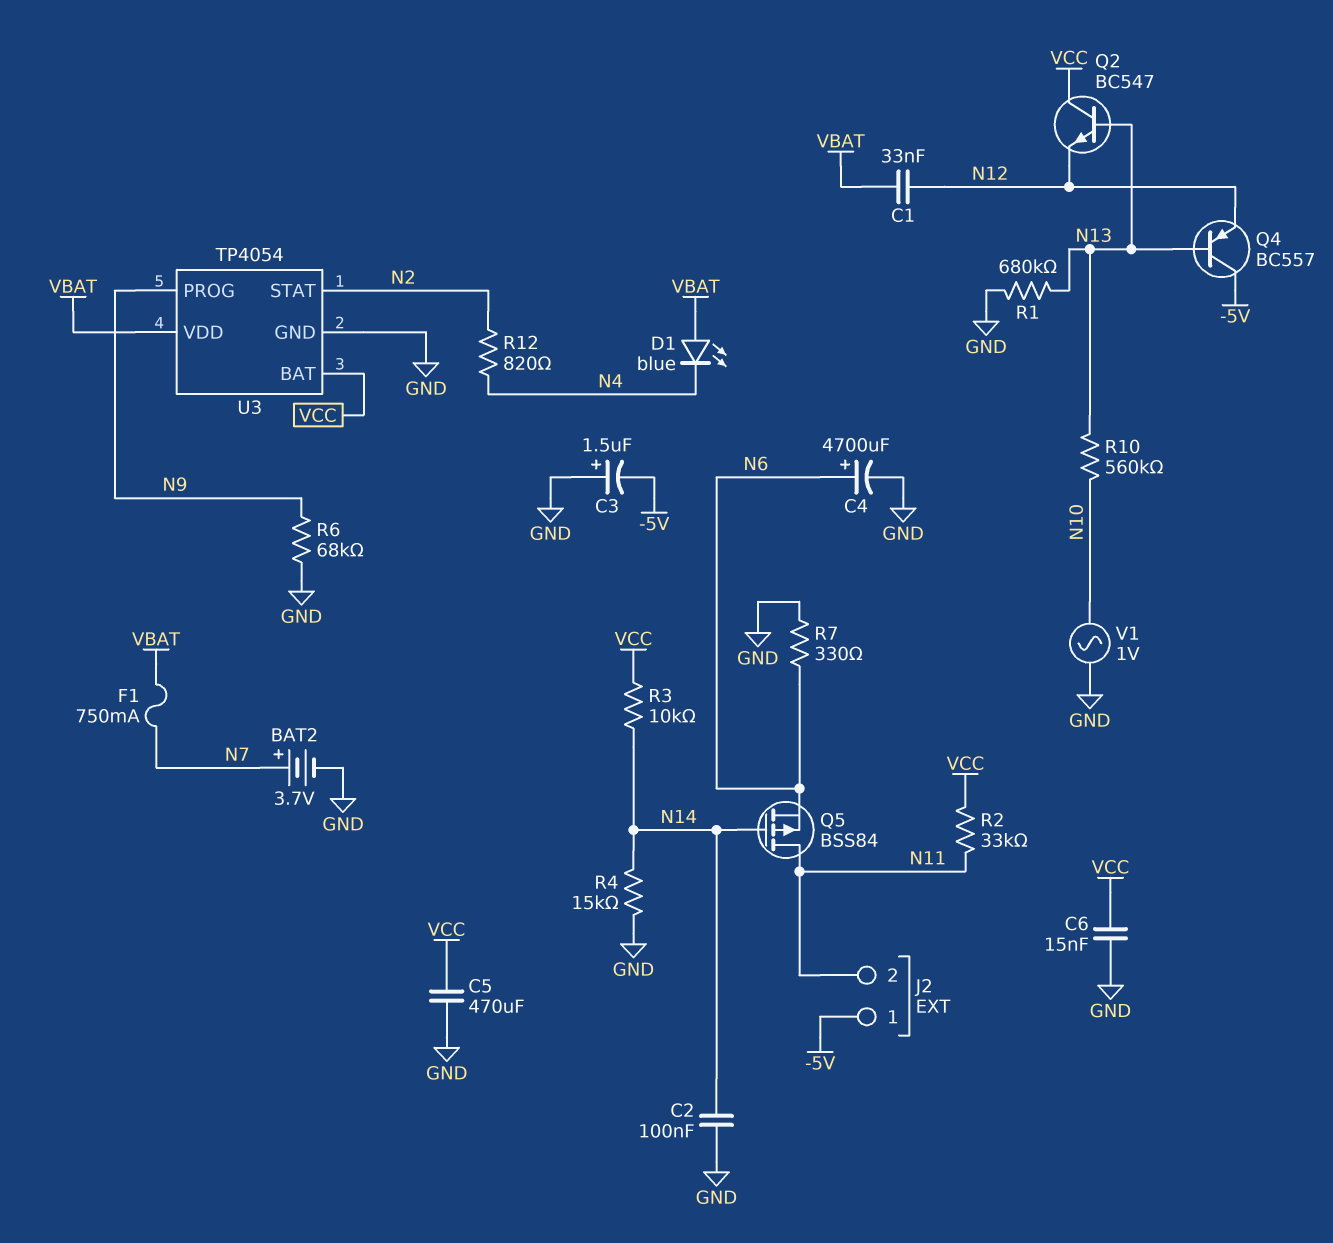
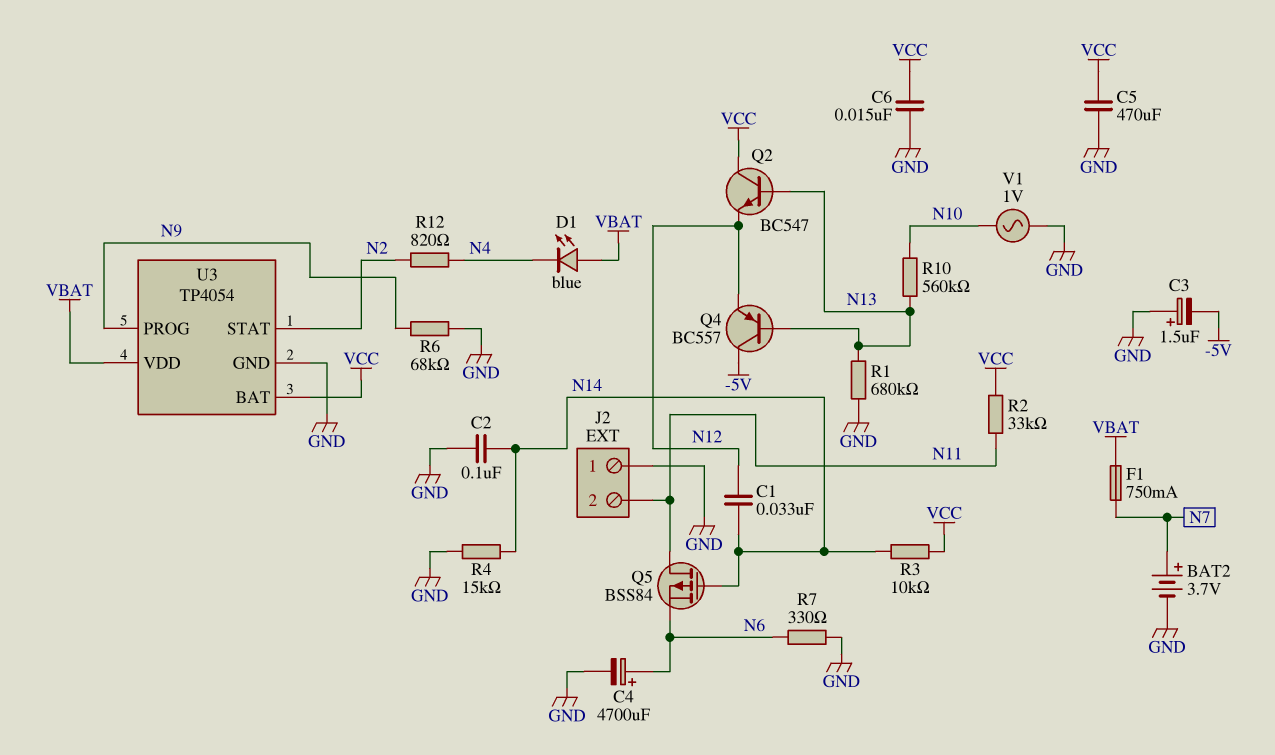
C1: 33nF (N12, VBAT) -> 33nF (N12, N14)
J2 pin 1: -5V -> GND

